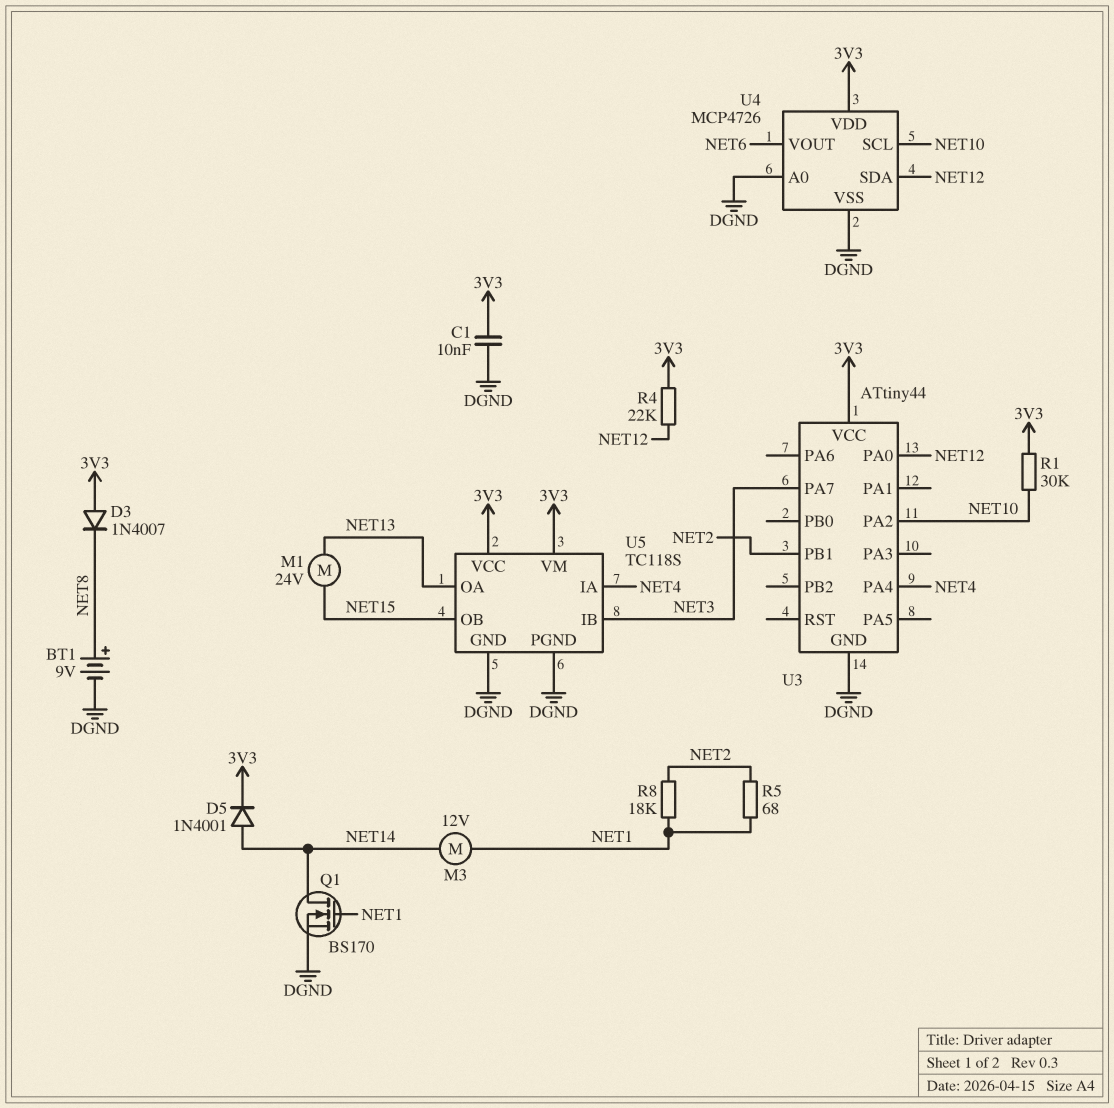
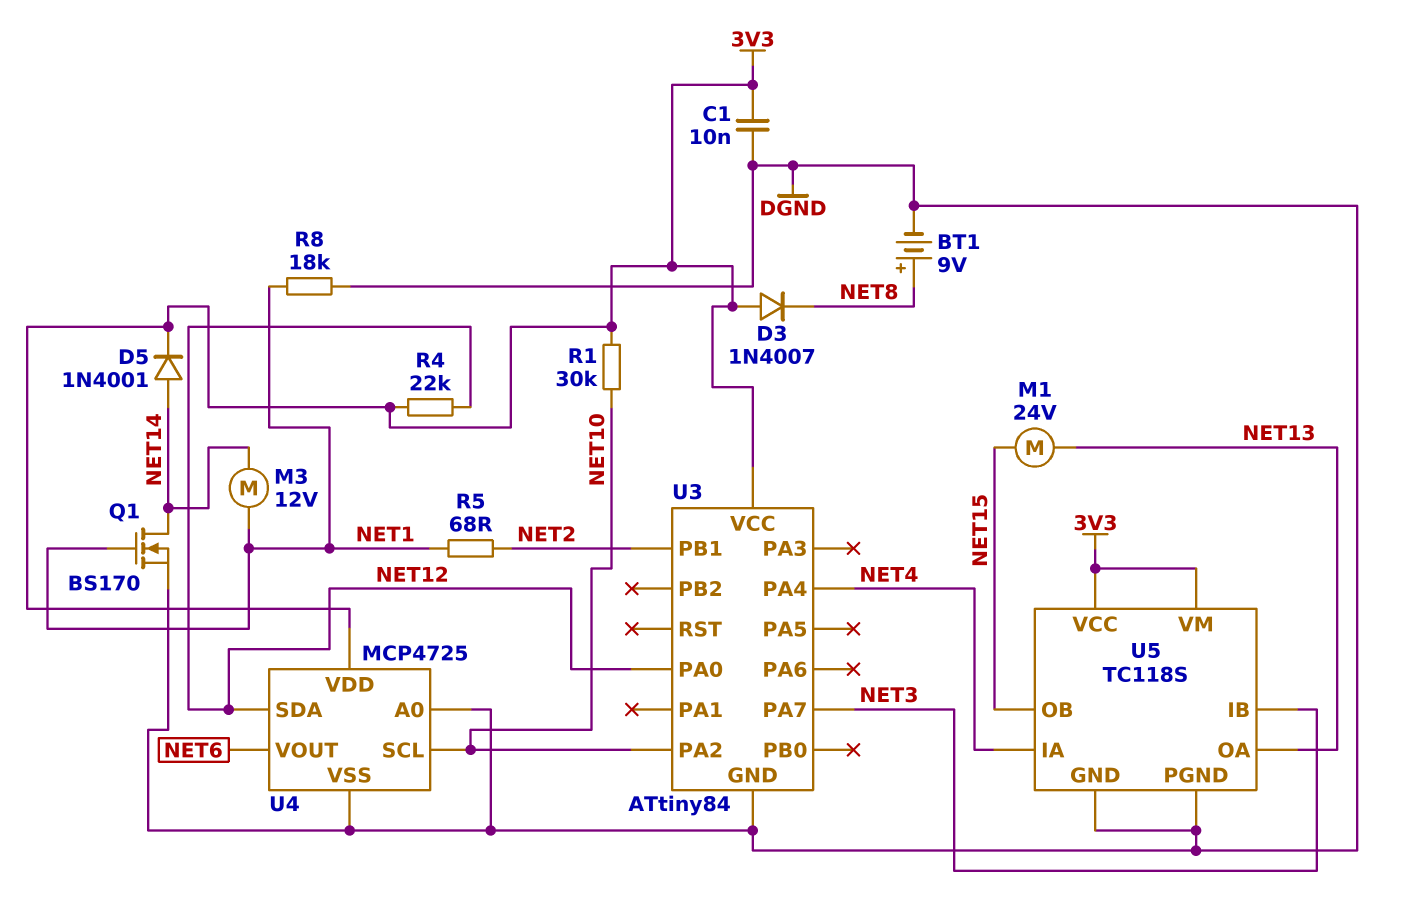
R8: 18k (NET1, NET2) -> 18k (DGND, NET1)
U3: ATtiny44 -> ATtiny84
U4: MCP4726 -> MCP4725

